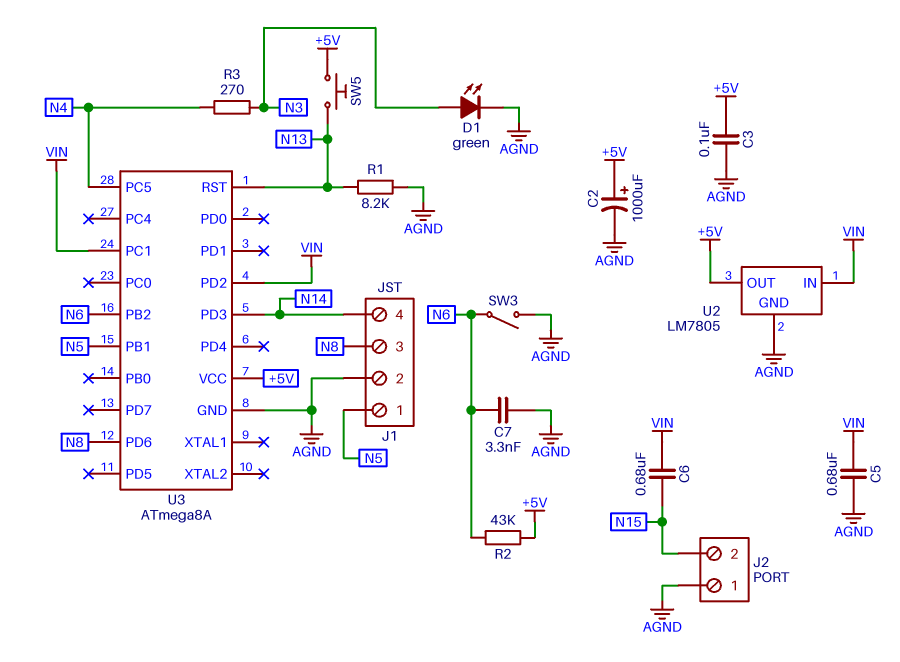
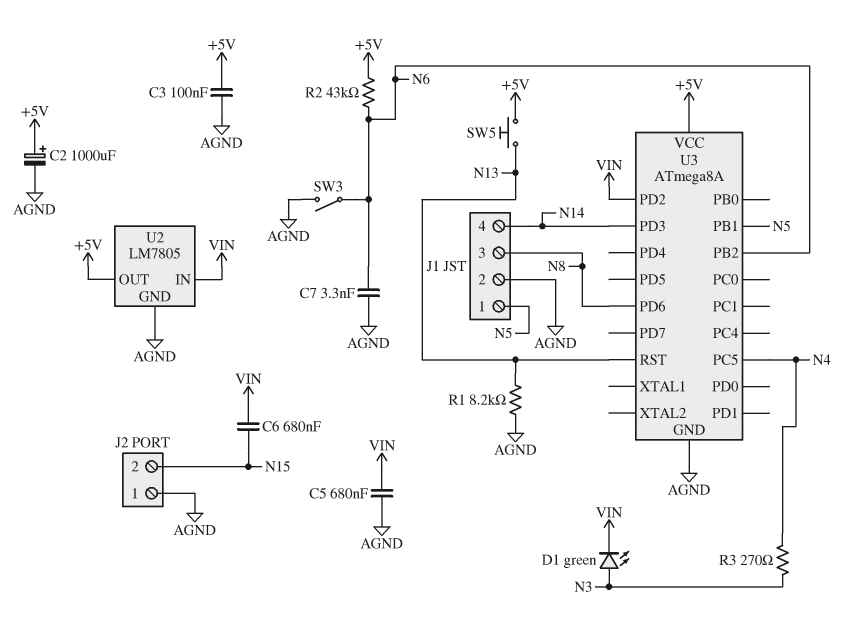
D1: LED green (A N3, K AGND) -> LED green (A N3, K VIN)
U3 pin PC1: VIN -> none

